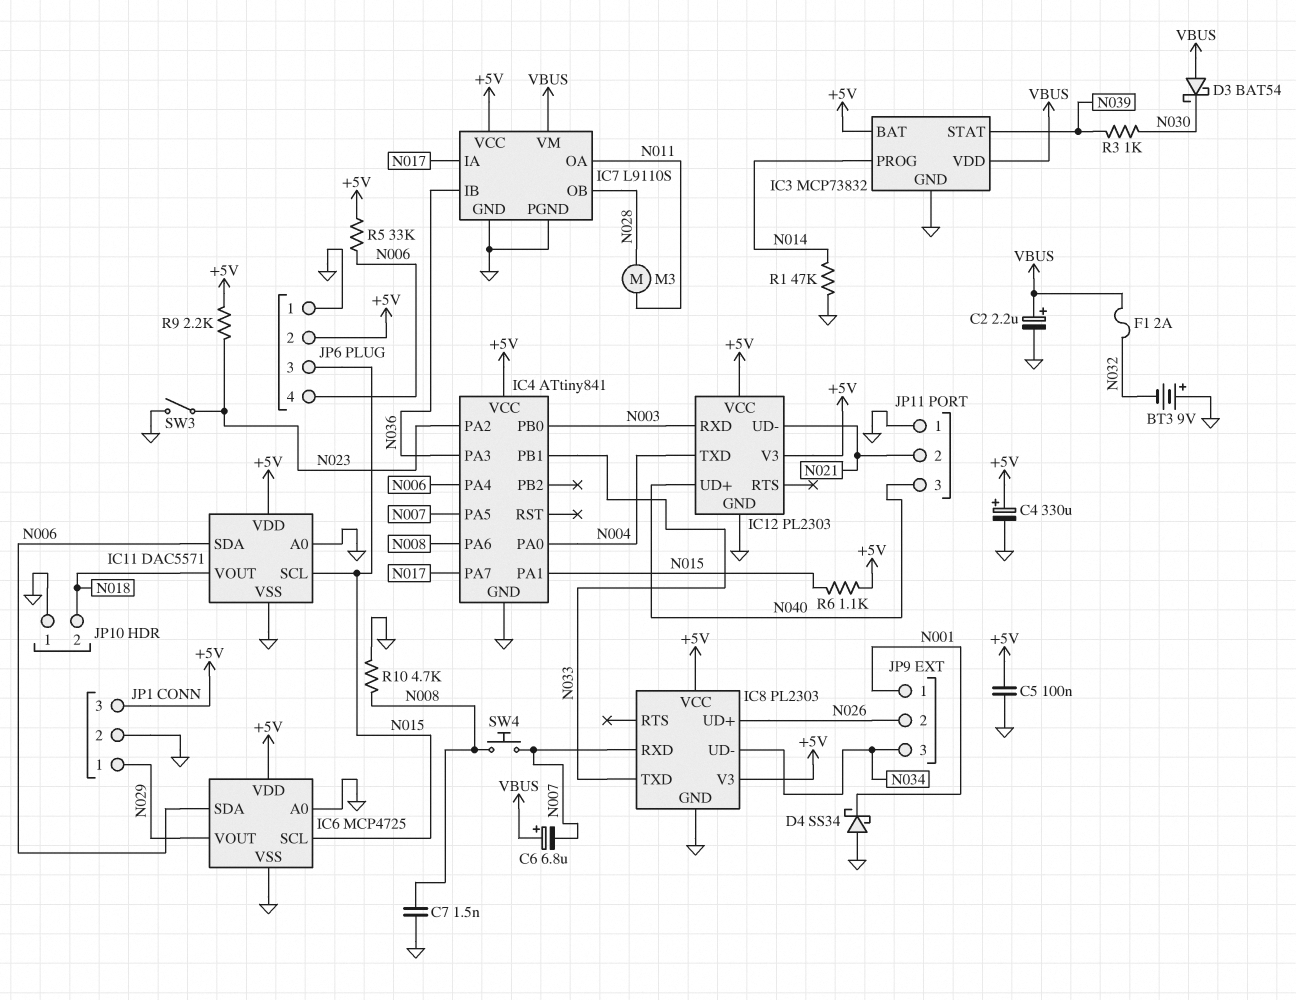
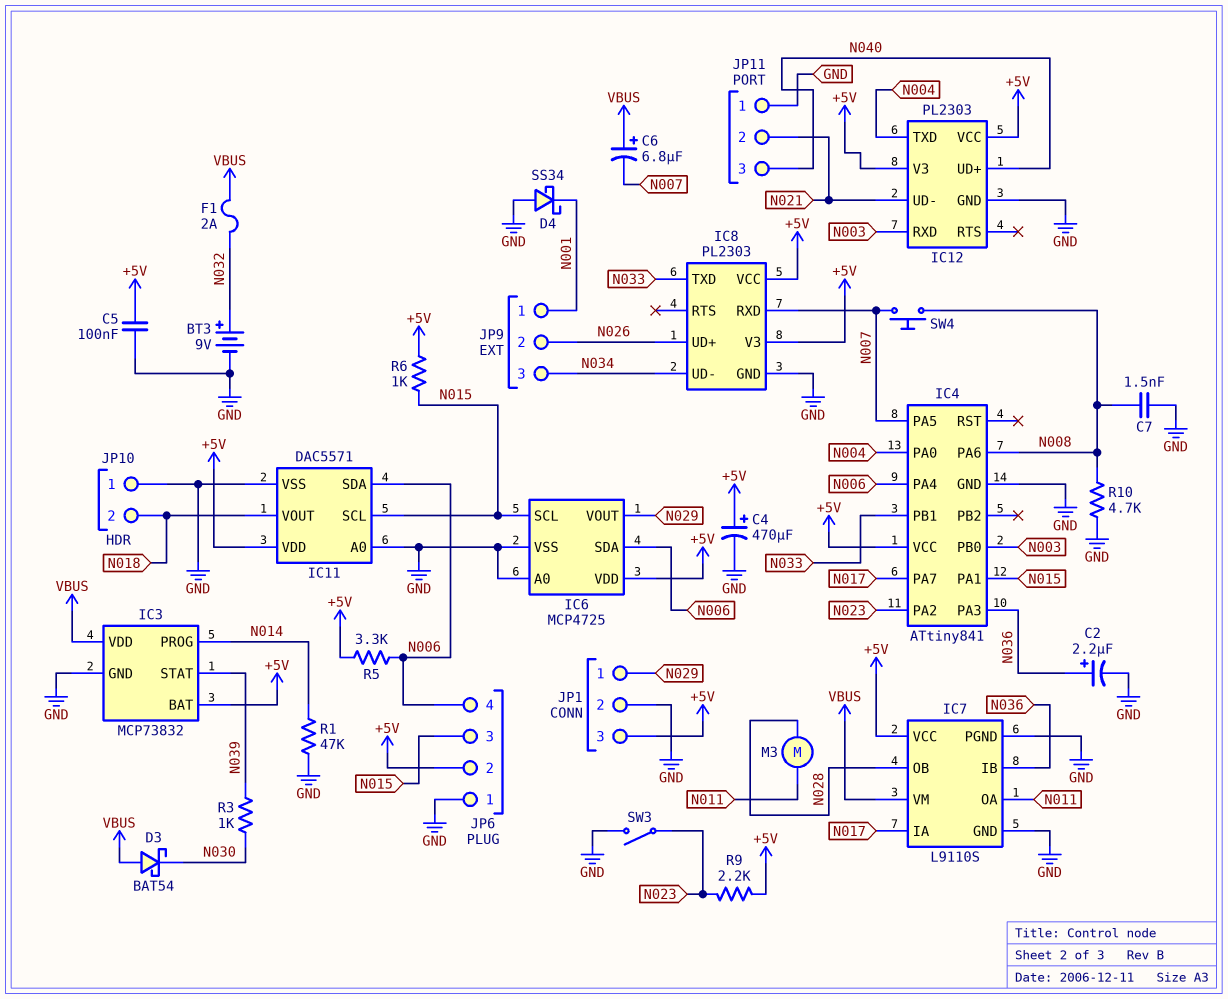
BT3: 9V (plus GND, minus N032) -> 9V (plus N032, minus GND)
C2: 2.2uF (plus VBUS, minus GND) -> 2.2uF (plus N036, minus GND)
C4: 330uF (plus +5V, minus GND) -> 470uF (plus +5V, minus GND)
R5: 33k (+5V, N006) -> 3.3k (+5V, N006)
R6: 1.1k (+5V, N015) -> 1k (+5V, N015)

